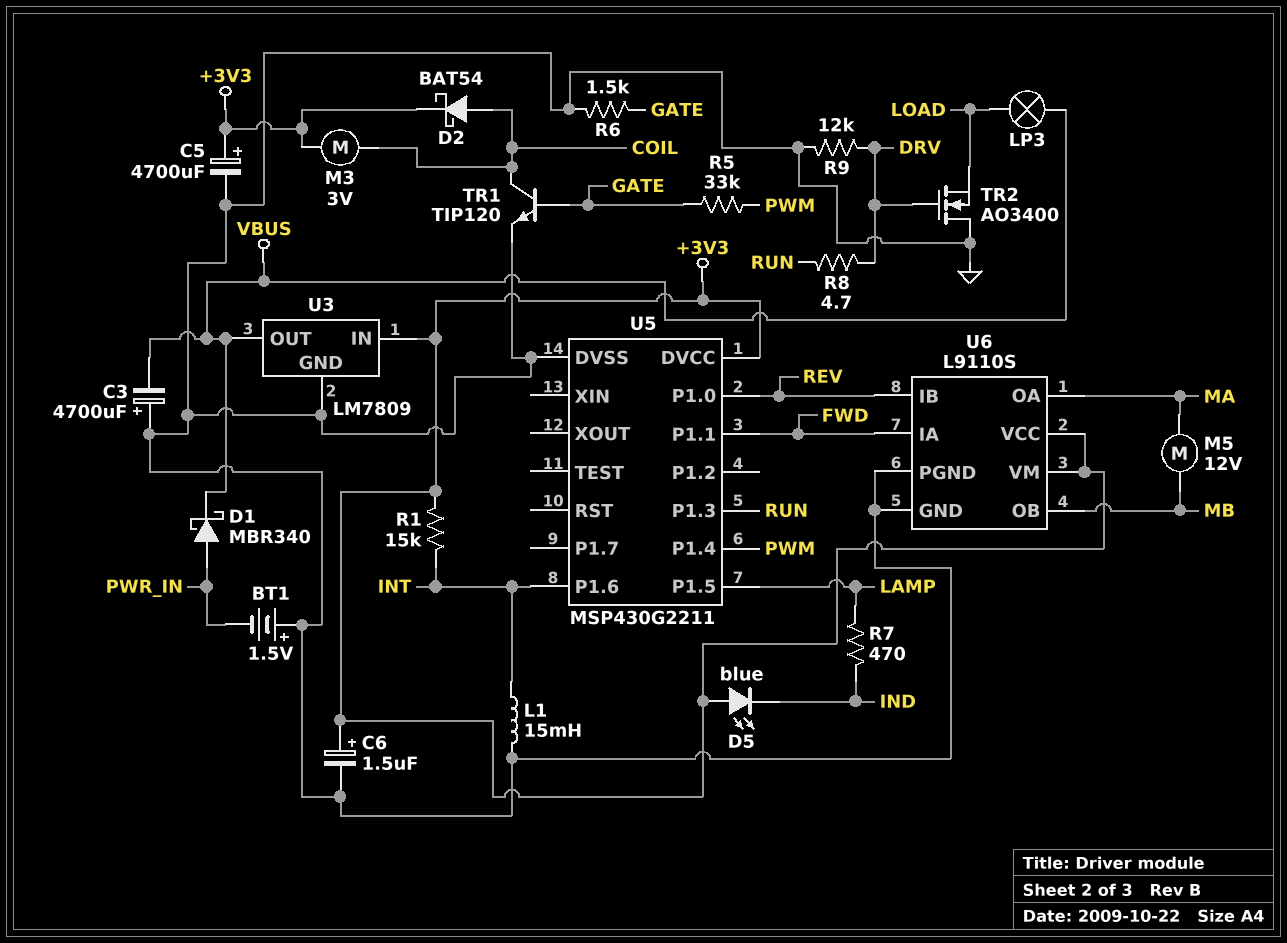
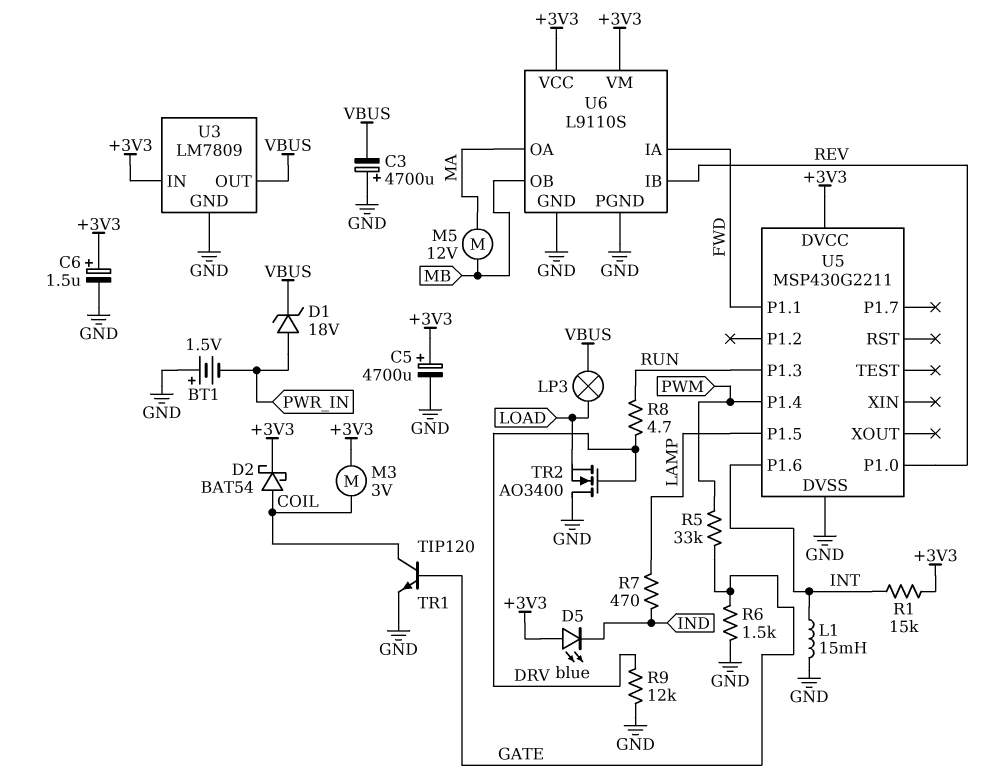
D1: schottky MBR340 (A PWR_IN, K VBUS) -> zener 18V (A PWR_IN, K VBUS)

